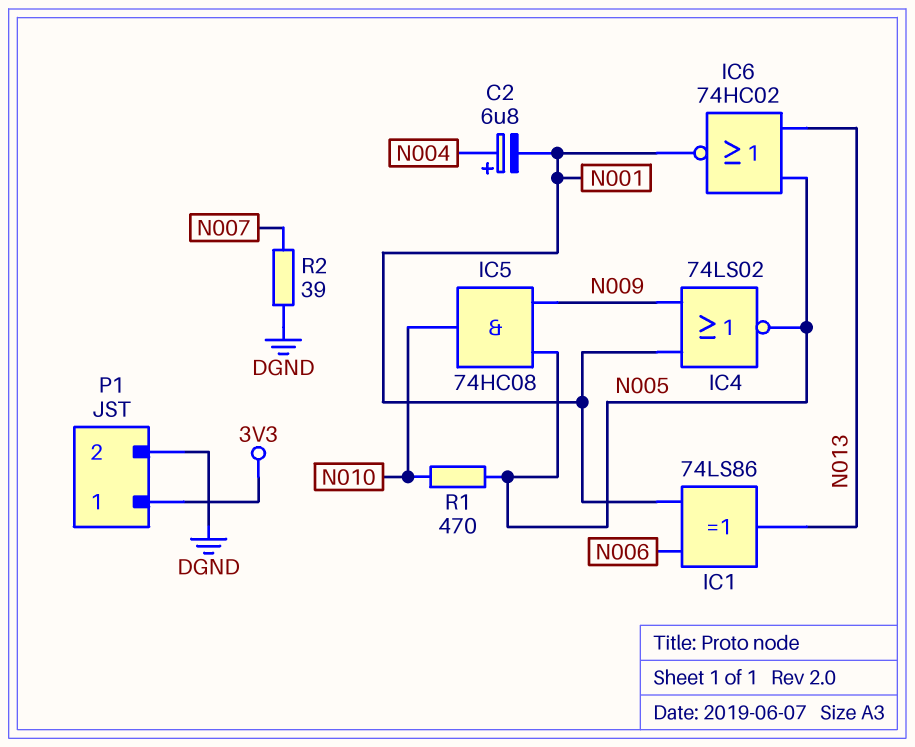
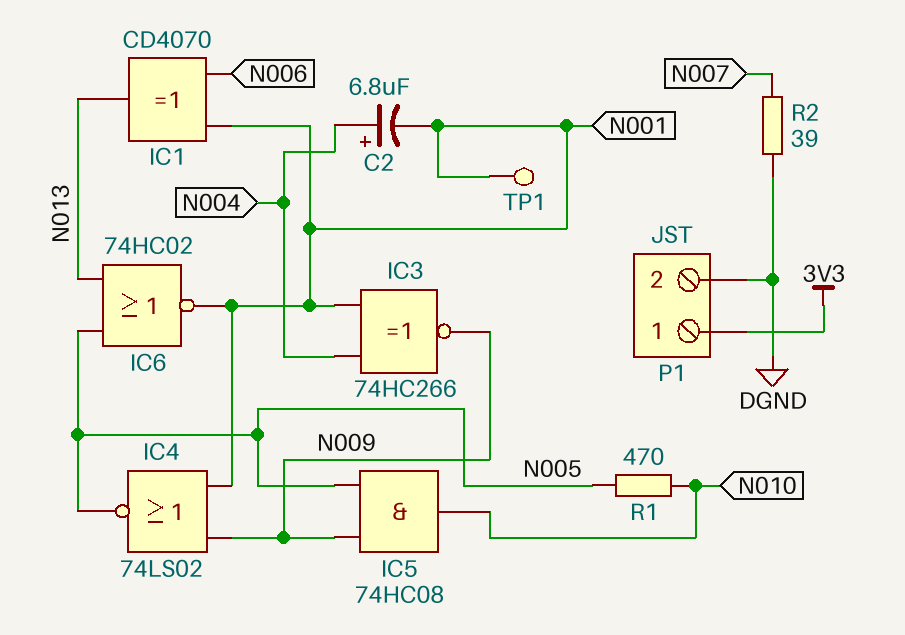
IC1: XOR 74LS86 (in N001, in N006, out N013) -> XOR CD4070 (in N001, in N006, out N013)
IC3: none -> XNOR 74HC266 (in N001, in N004, out N009)
TP1: none -> test point (N001)

